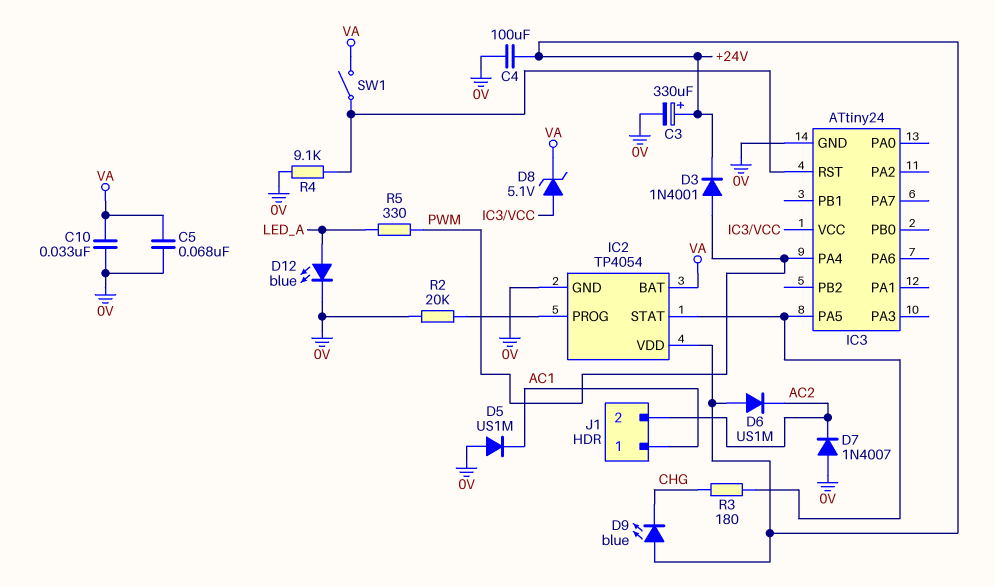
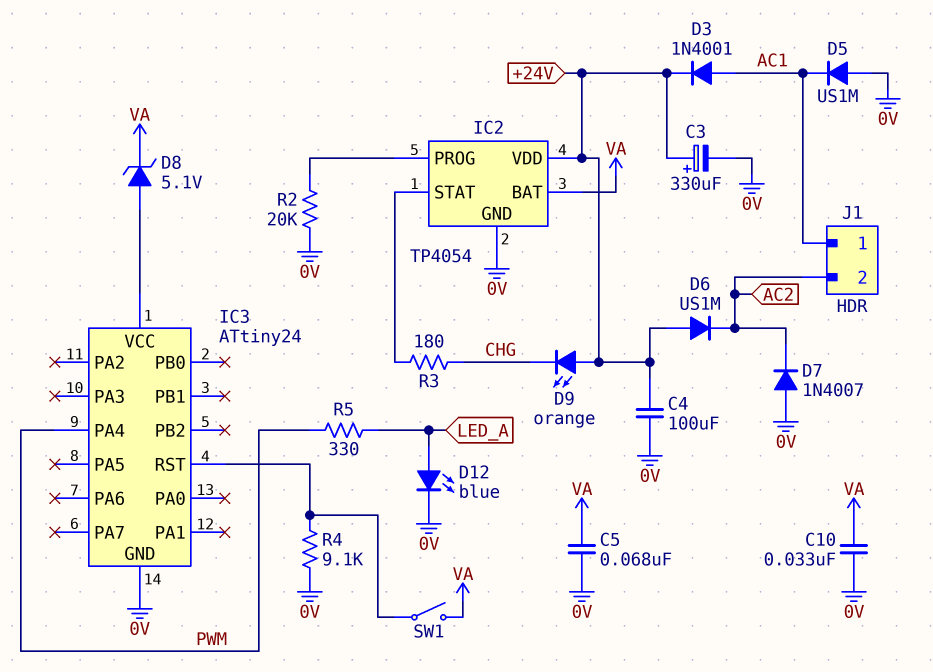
D3: diode 1N4001 (A PWM, K +24V) -> diode 1N4001 (A AC1, K +24V)
D9: LED blue (A +24V, K CHG) -> LED orange (A +24V, K CHG)
IC3 pin PA5: IC2/STAT -> none

